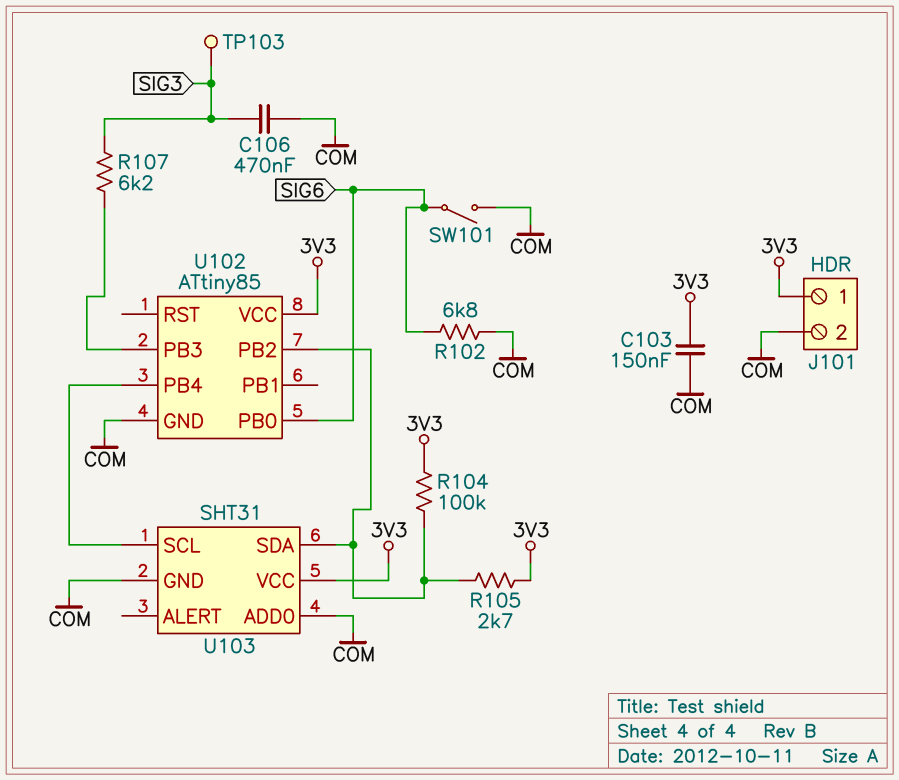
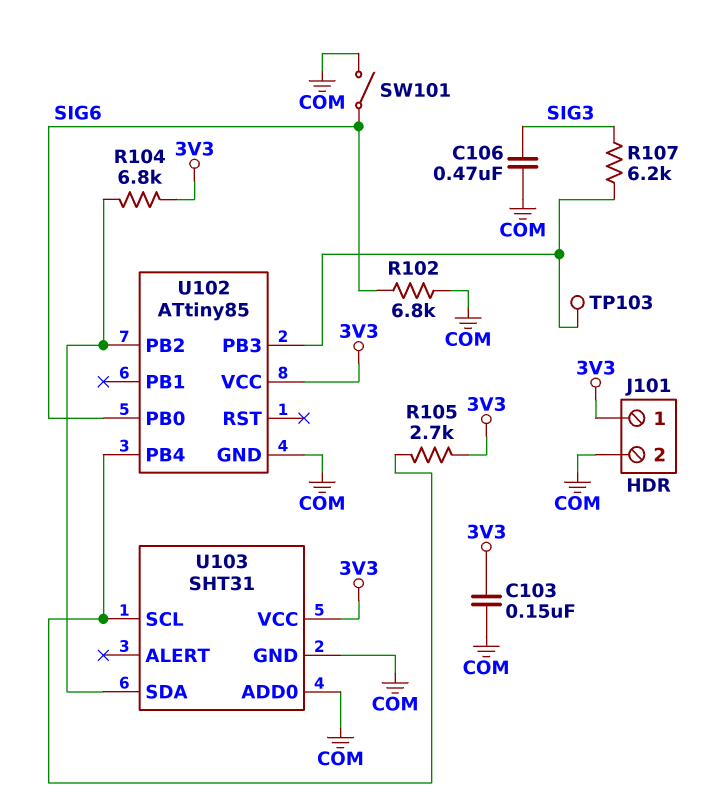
R104: 100k (3V3, U102/PB2) -> 6.8k (3V3, U102/PB2)
R105: 2.7k (3V3, U102/PB2) -> 2.7k (3V3, U102/PB4)
TP103: test point (SIG3) -> test point (U102/PB3)

